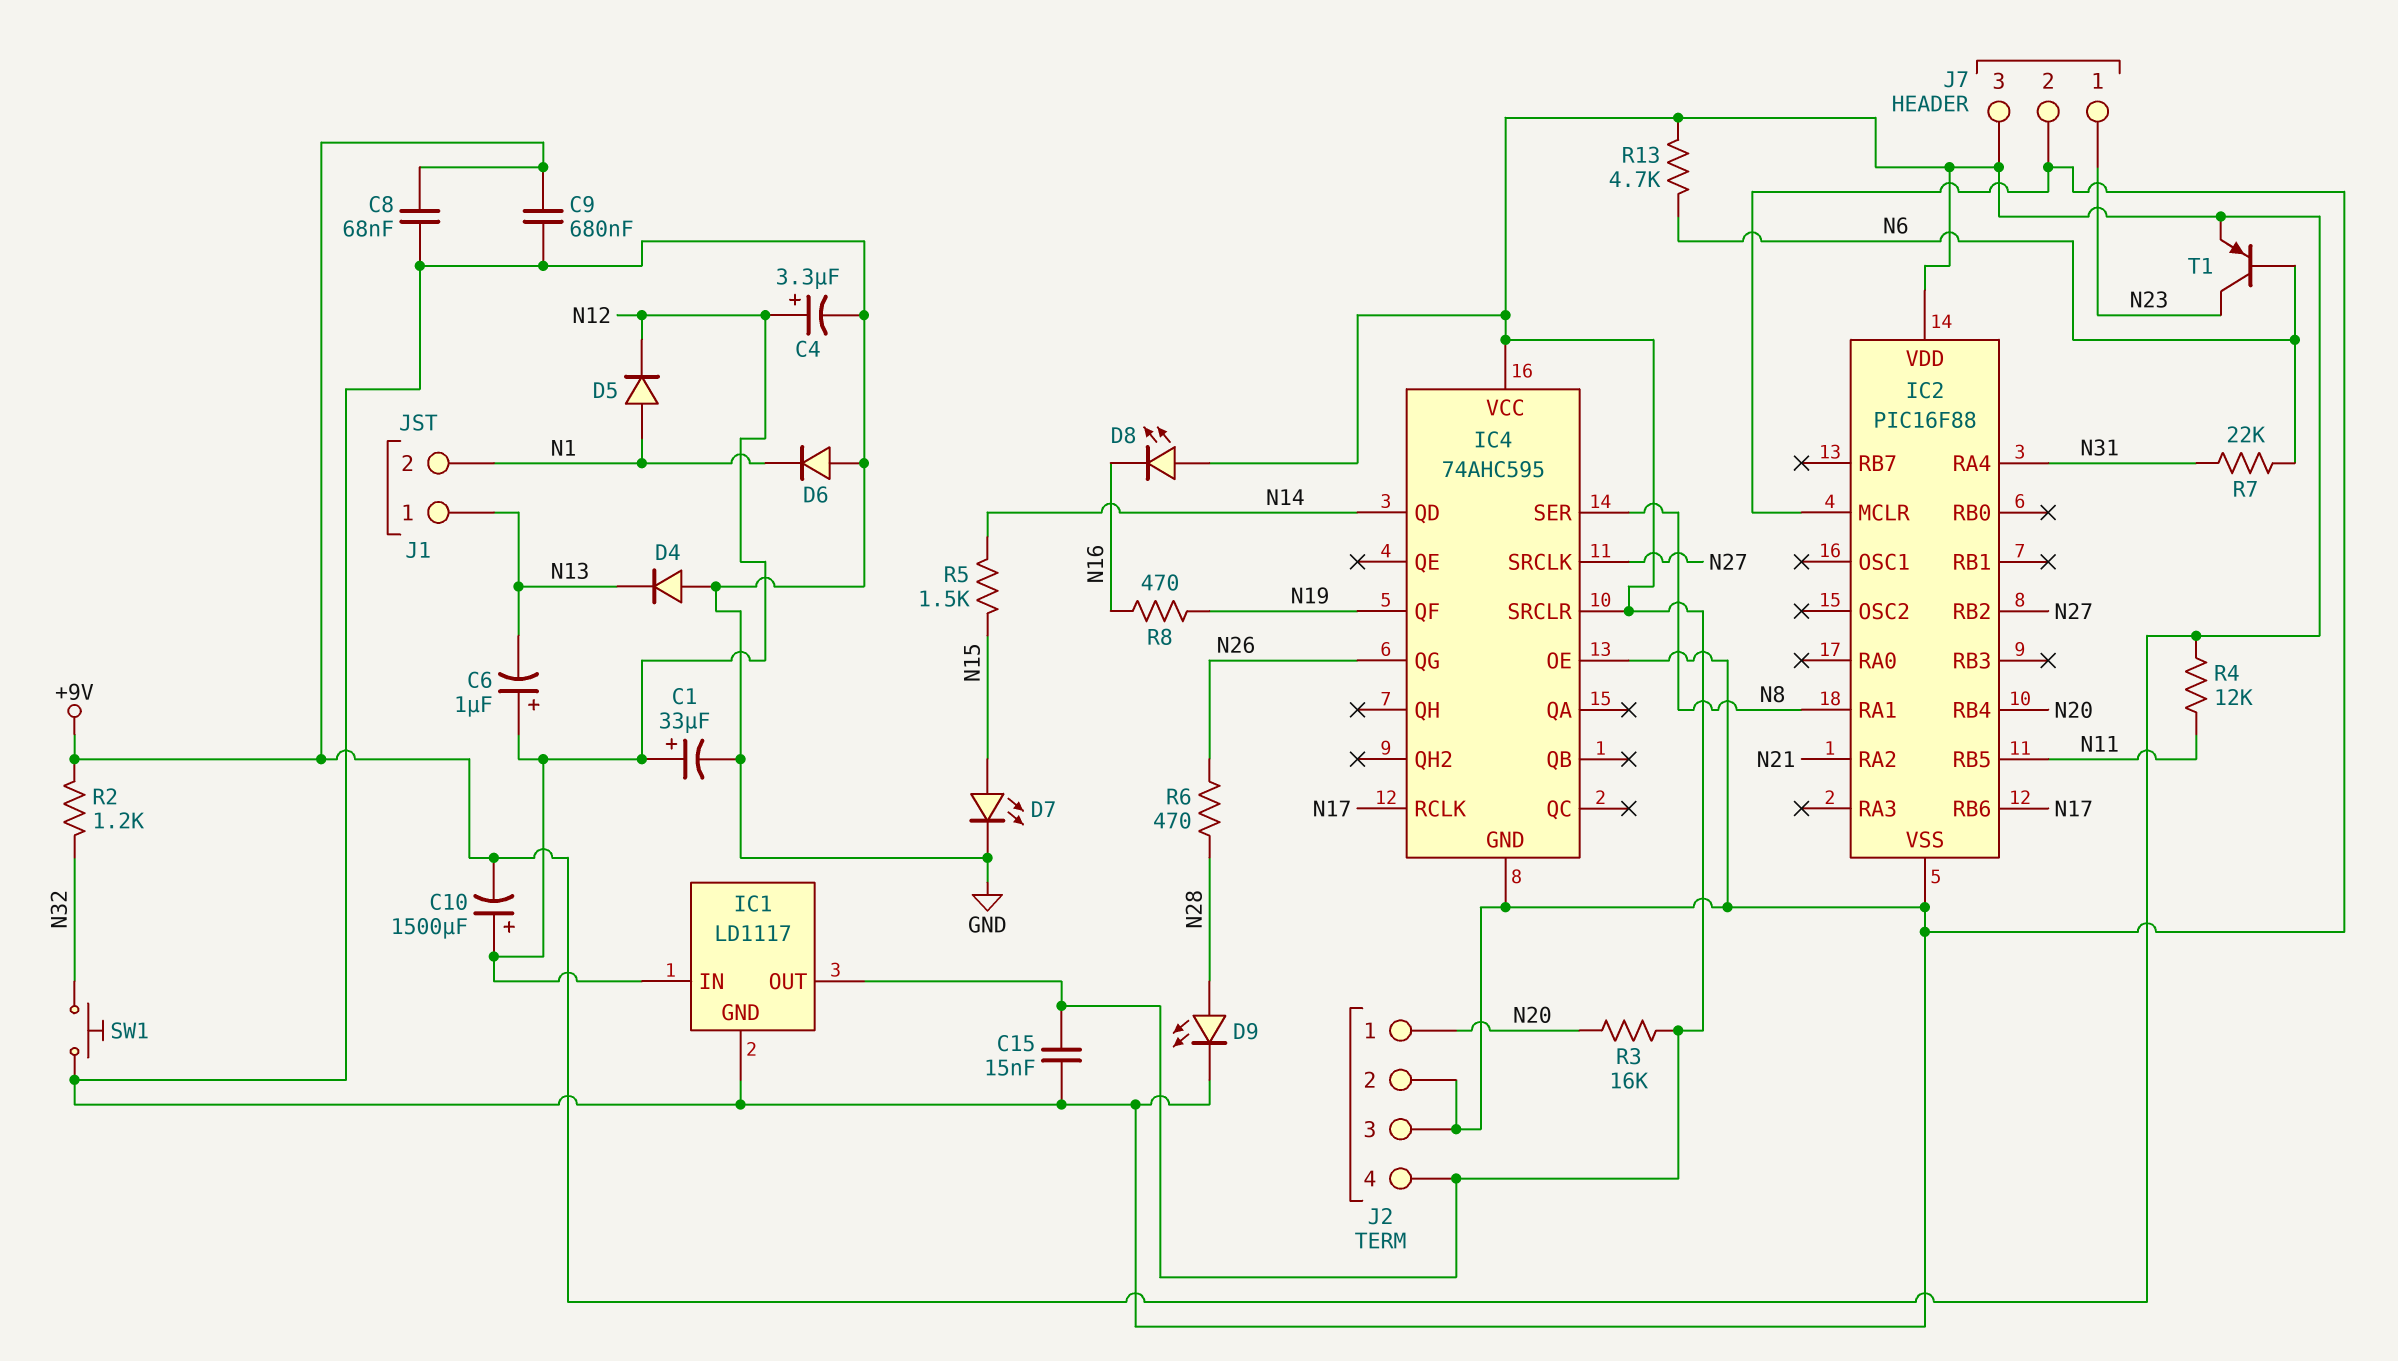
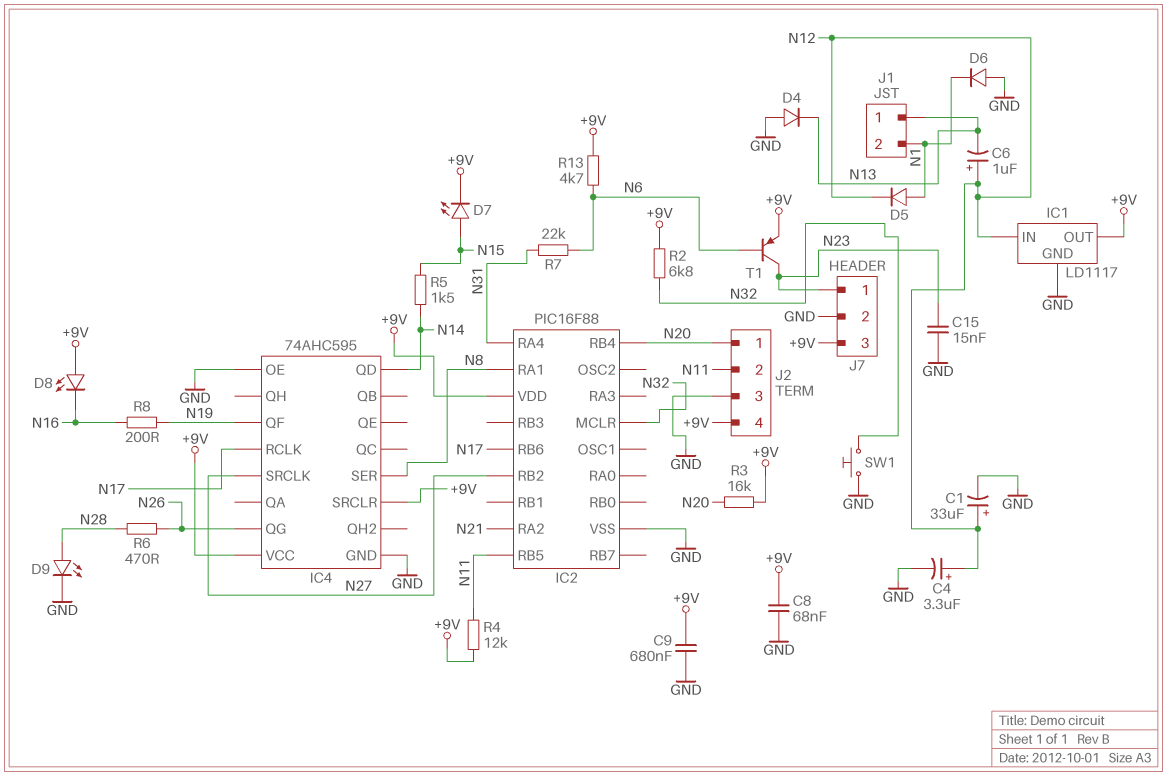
C10: 1500uF (plus N12, minus +9V) -> none
C15: 15nF (+9V, GND) -> 15nF (GND, N23)
D7: LED (A N15, K GND) -> LED (A N15, K +9V)
IC2 pin MCLR: GND -> N32
J2 pin 2: GND -> N11
R2: 1.2k (+9V, N32) -> 6.8k (+9V, N32)
R8: 470 (N16, N19) -> 200 (N16, N19)

